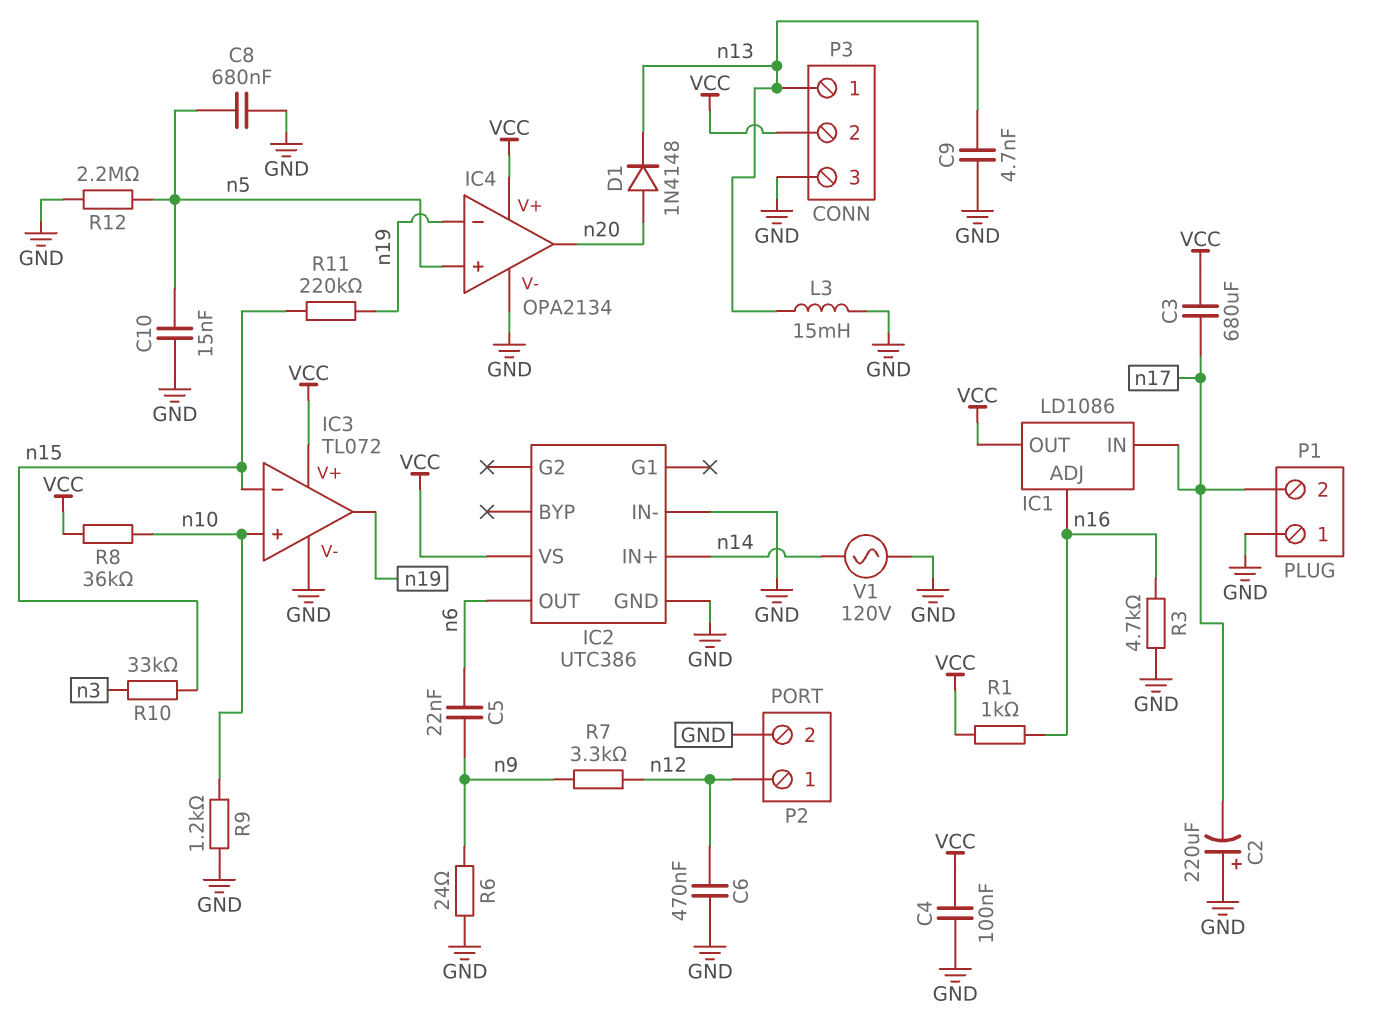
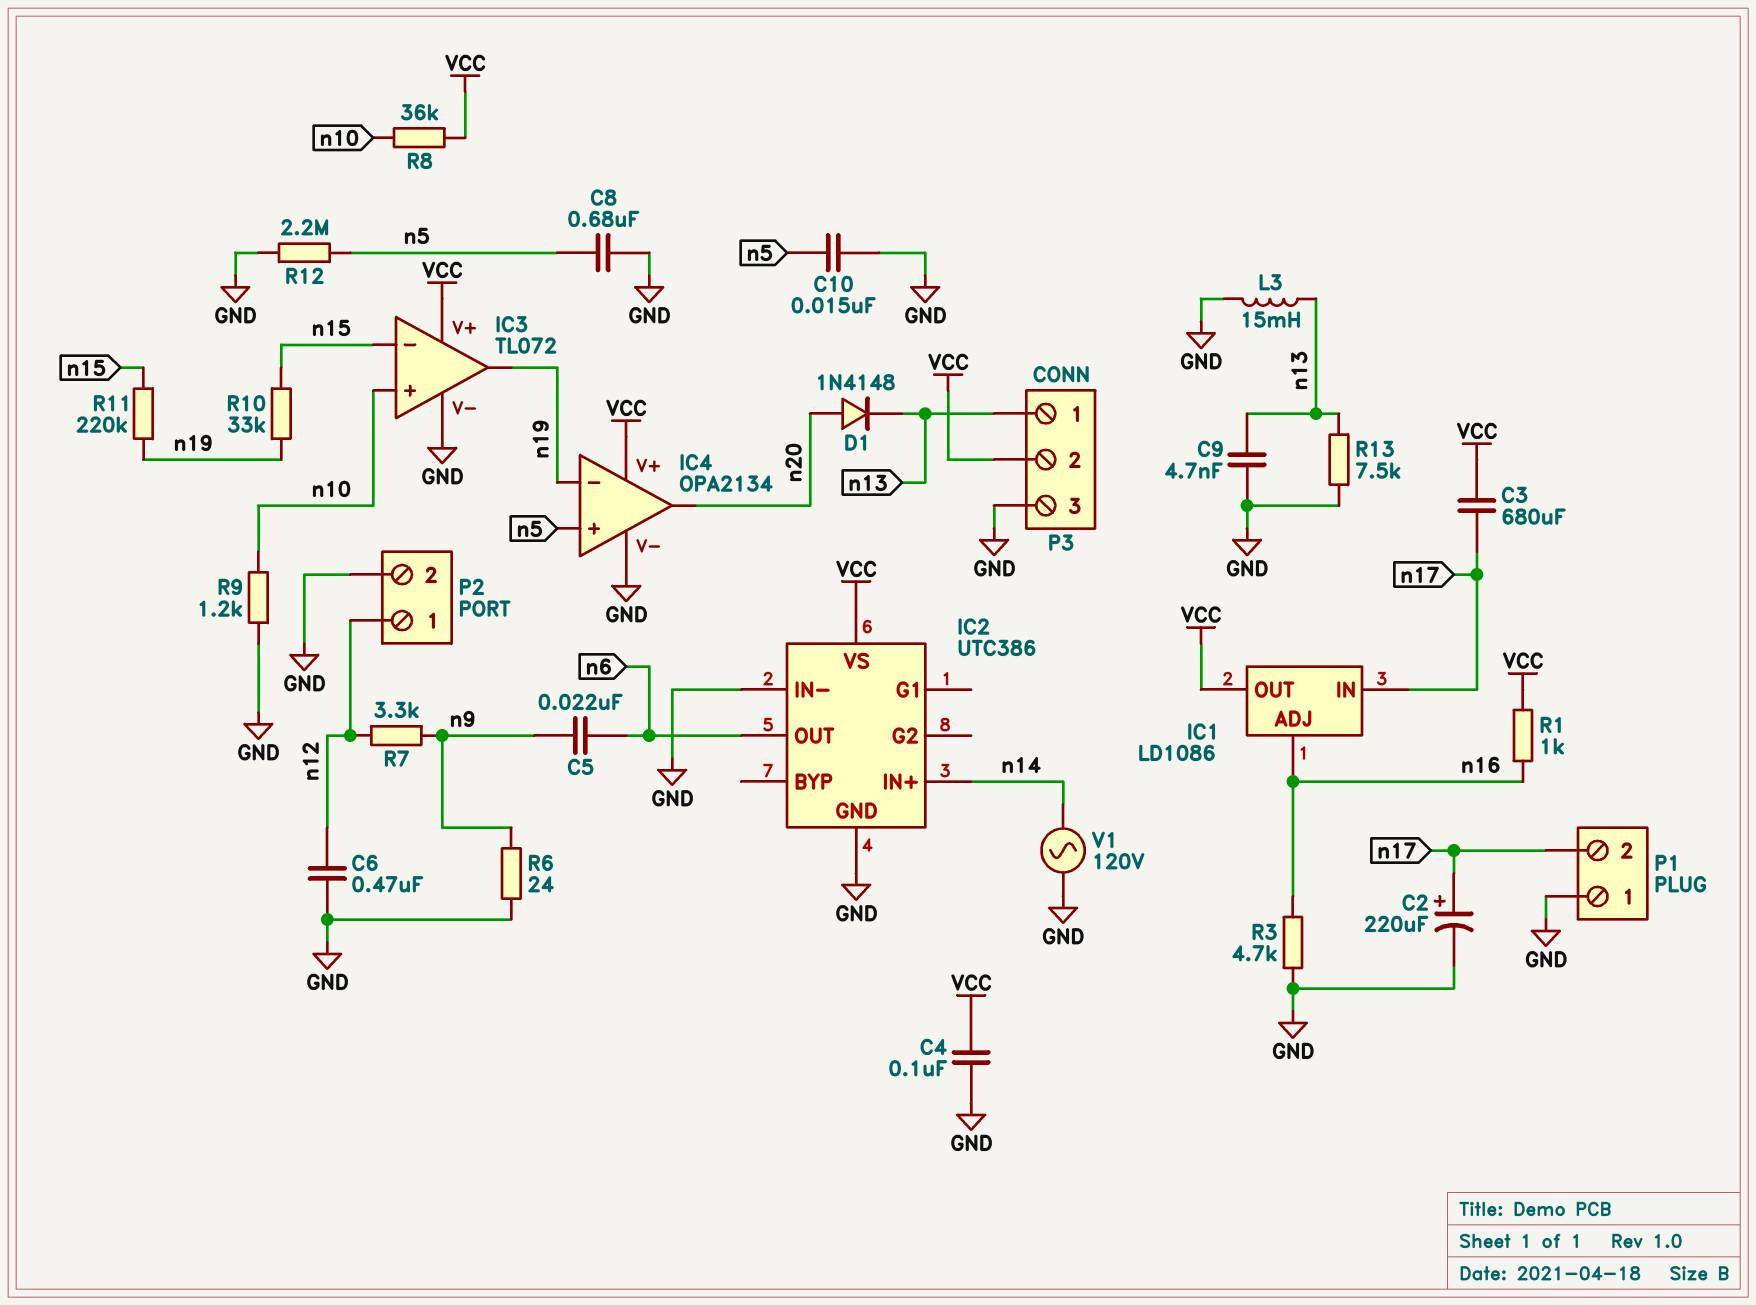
C2: 220uF (plus GND, minus n17) -> 220uF (plus n17, minus GND)
R10: 33k (n3, n15) -> 33k (n15, n19)
R13: none -> 7.5k (GND, n13)

